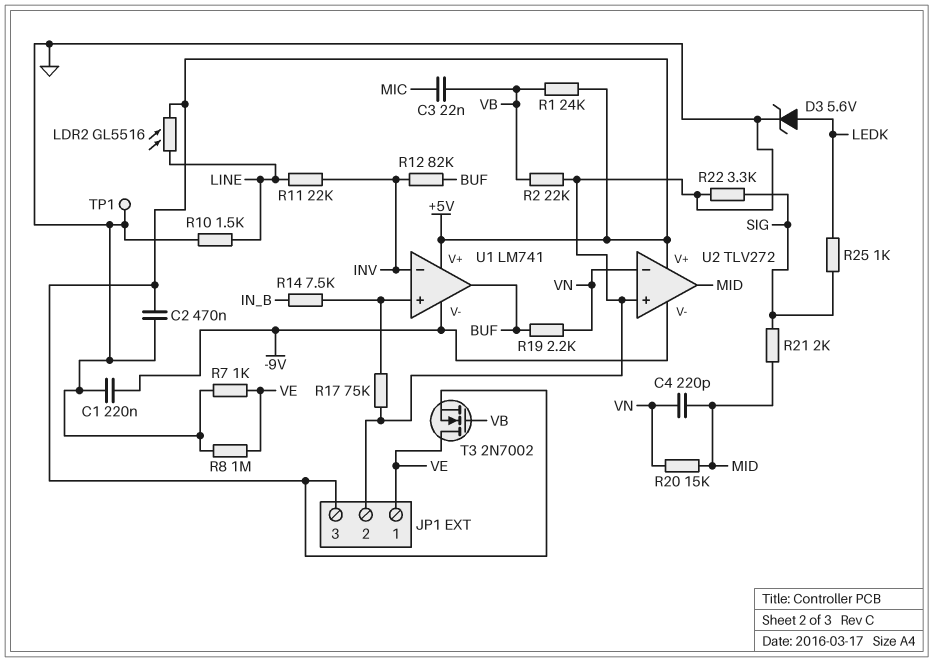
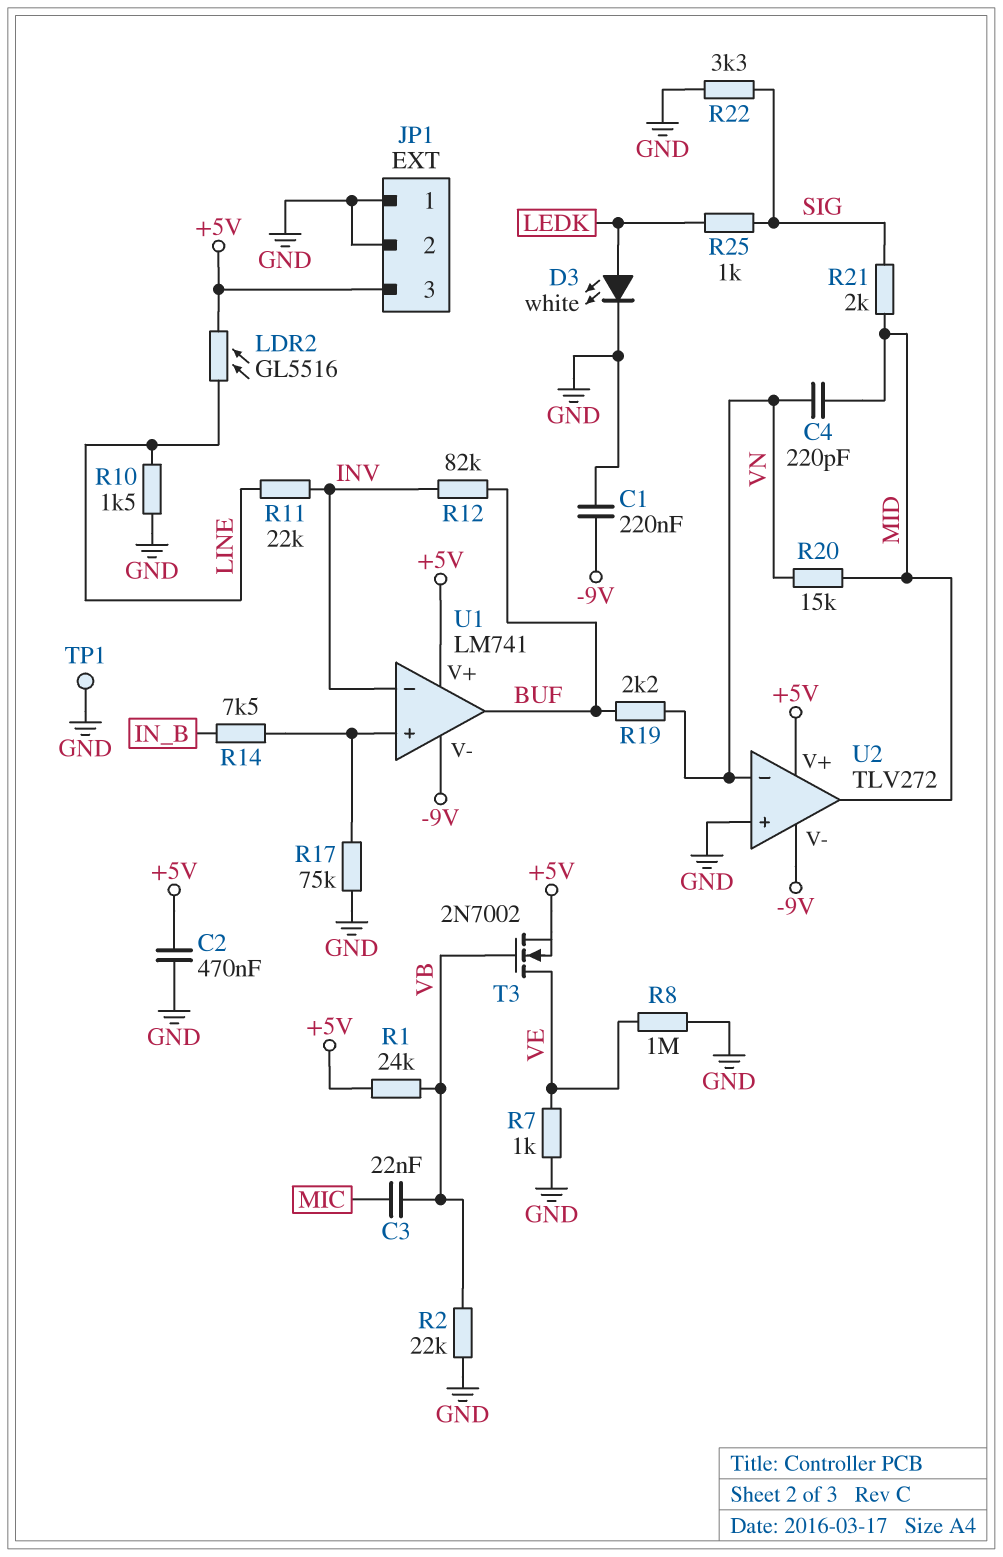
D3: zener 5.6V (A LEDK, K GND) -> LED white (A LEDK, K GND)
JP1 pin 1: VE -> GND

